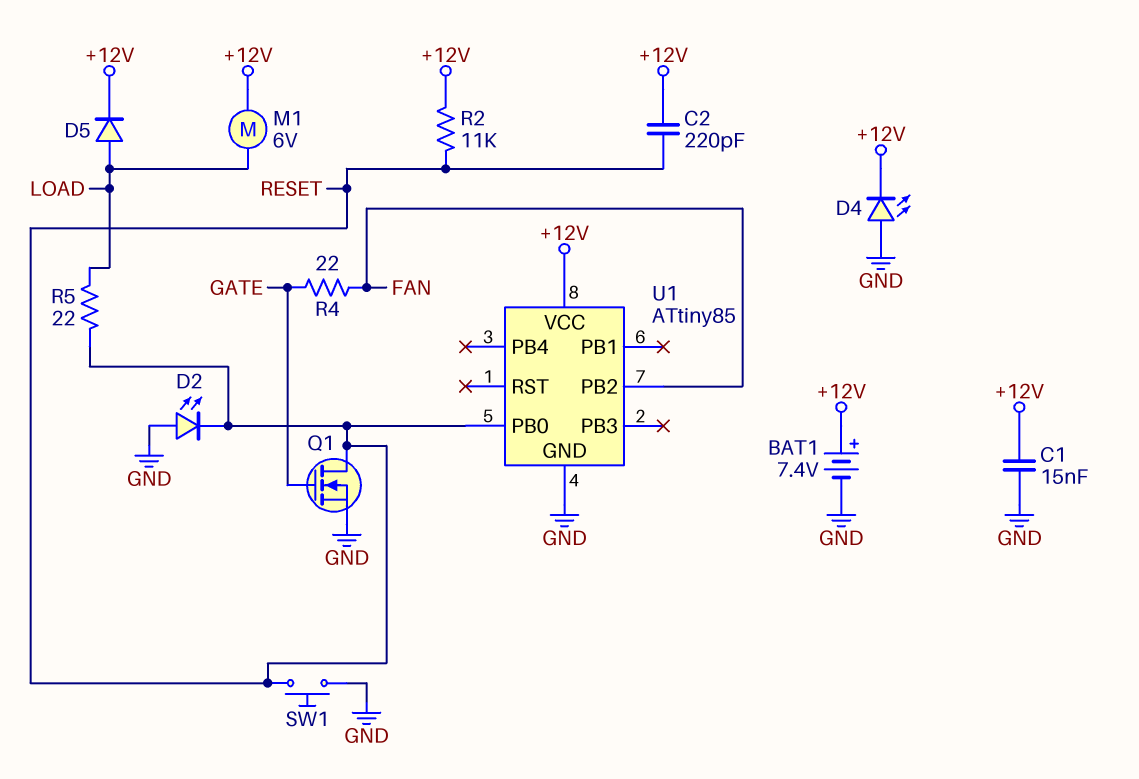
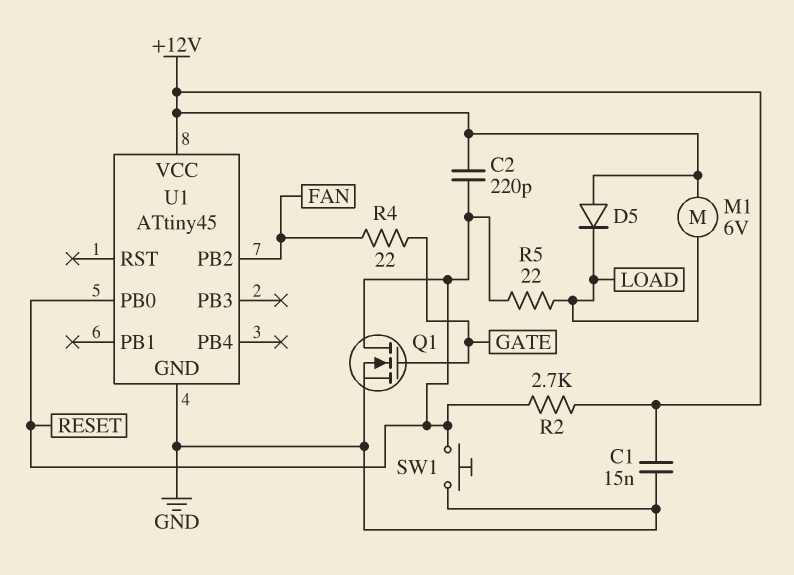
BAT1: 7.4V (plus +12V, minus GND) -> none
D2: LED (A GND, K RESET) -> none
D4: LED (A GND, K +12V) -> none
D5: diode (A LOAD, K +12V) -> diode (A +12V, K LOAD)
R2: 11k (+12V, RESET) -> 2.7k (+12V, RESET)
U1: ATtiny85 -> ATtiny45

